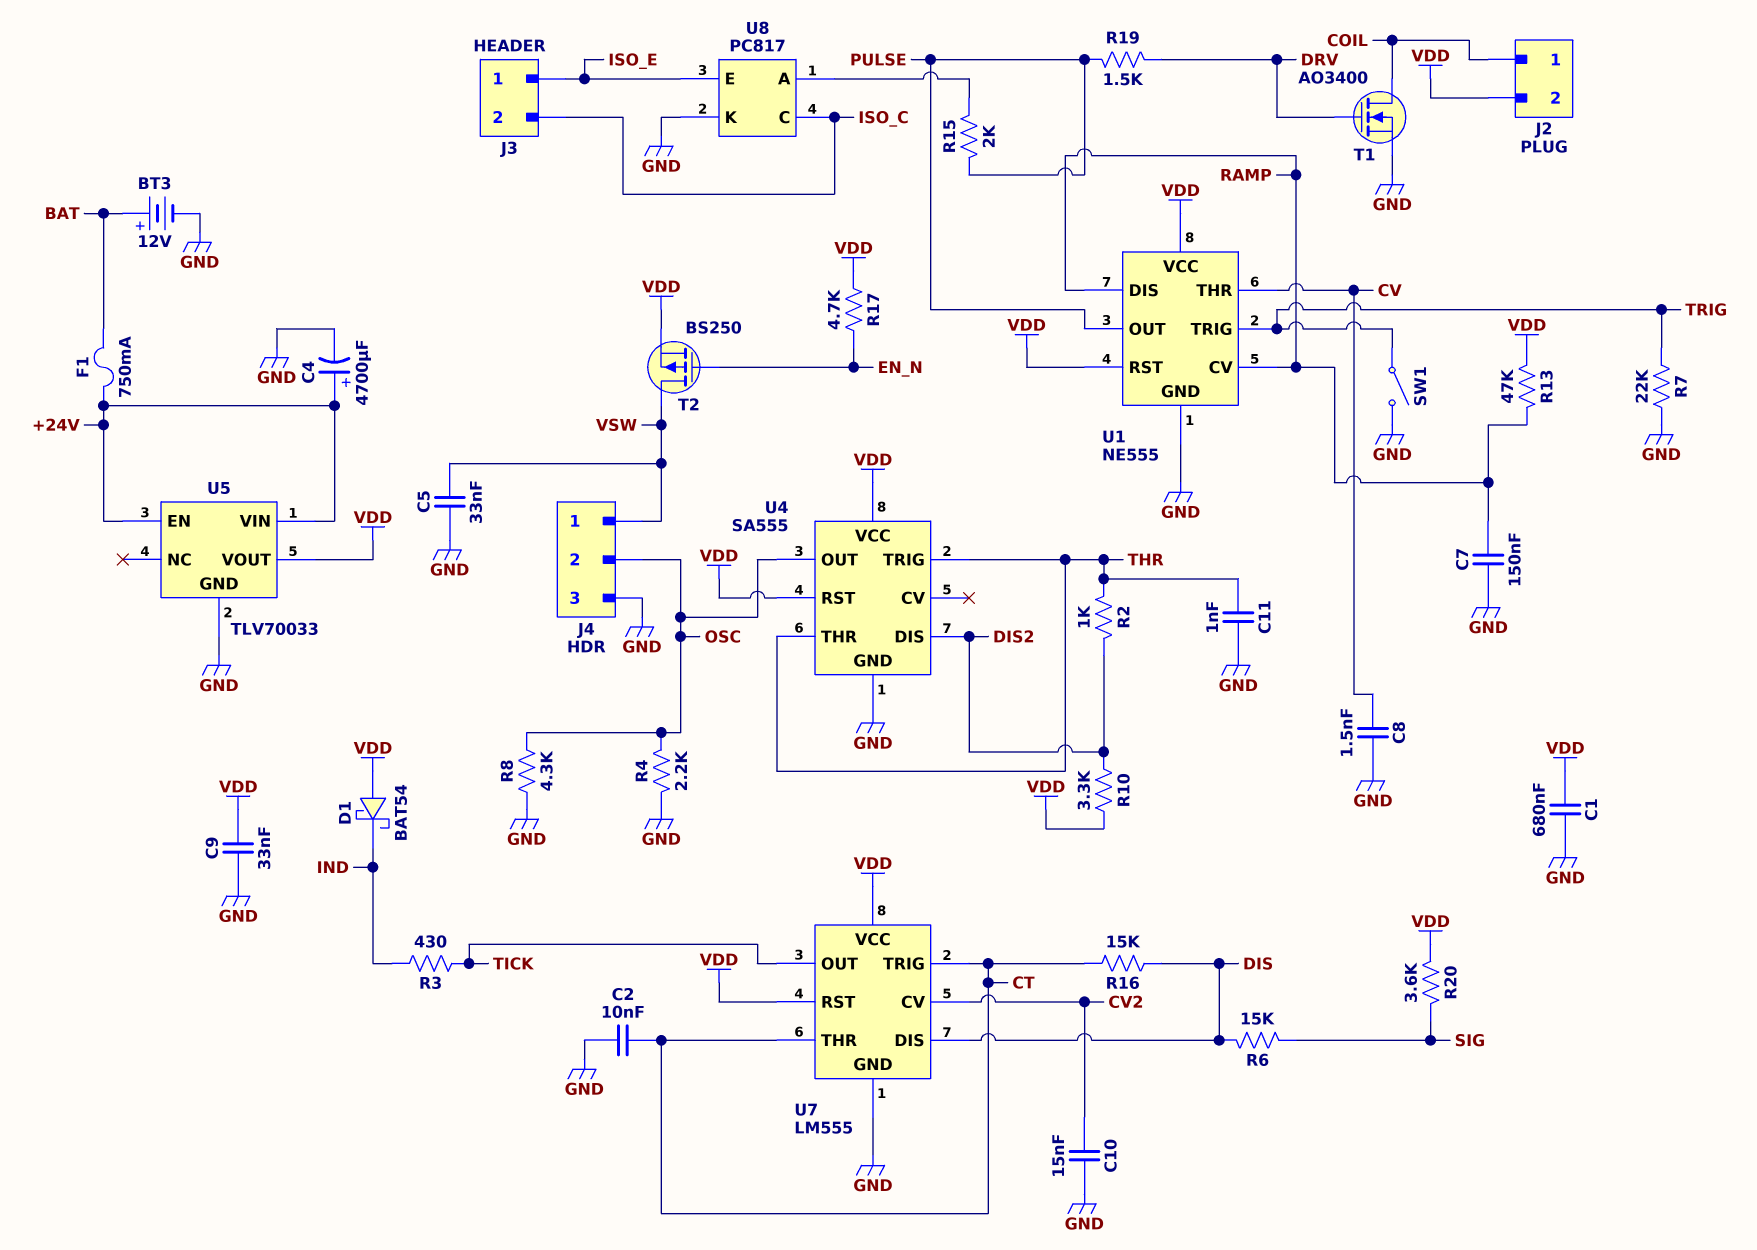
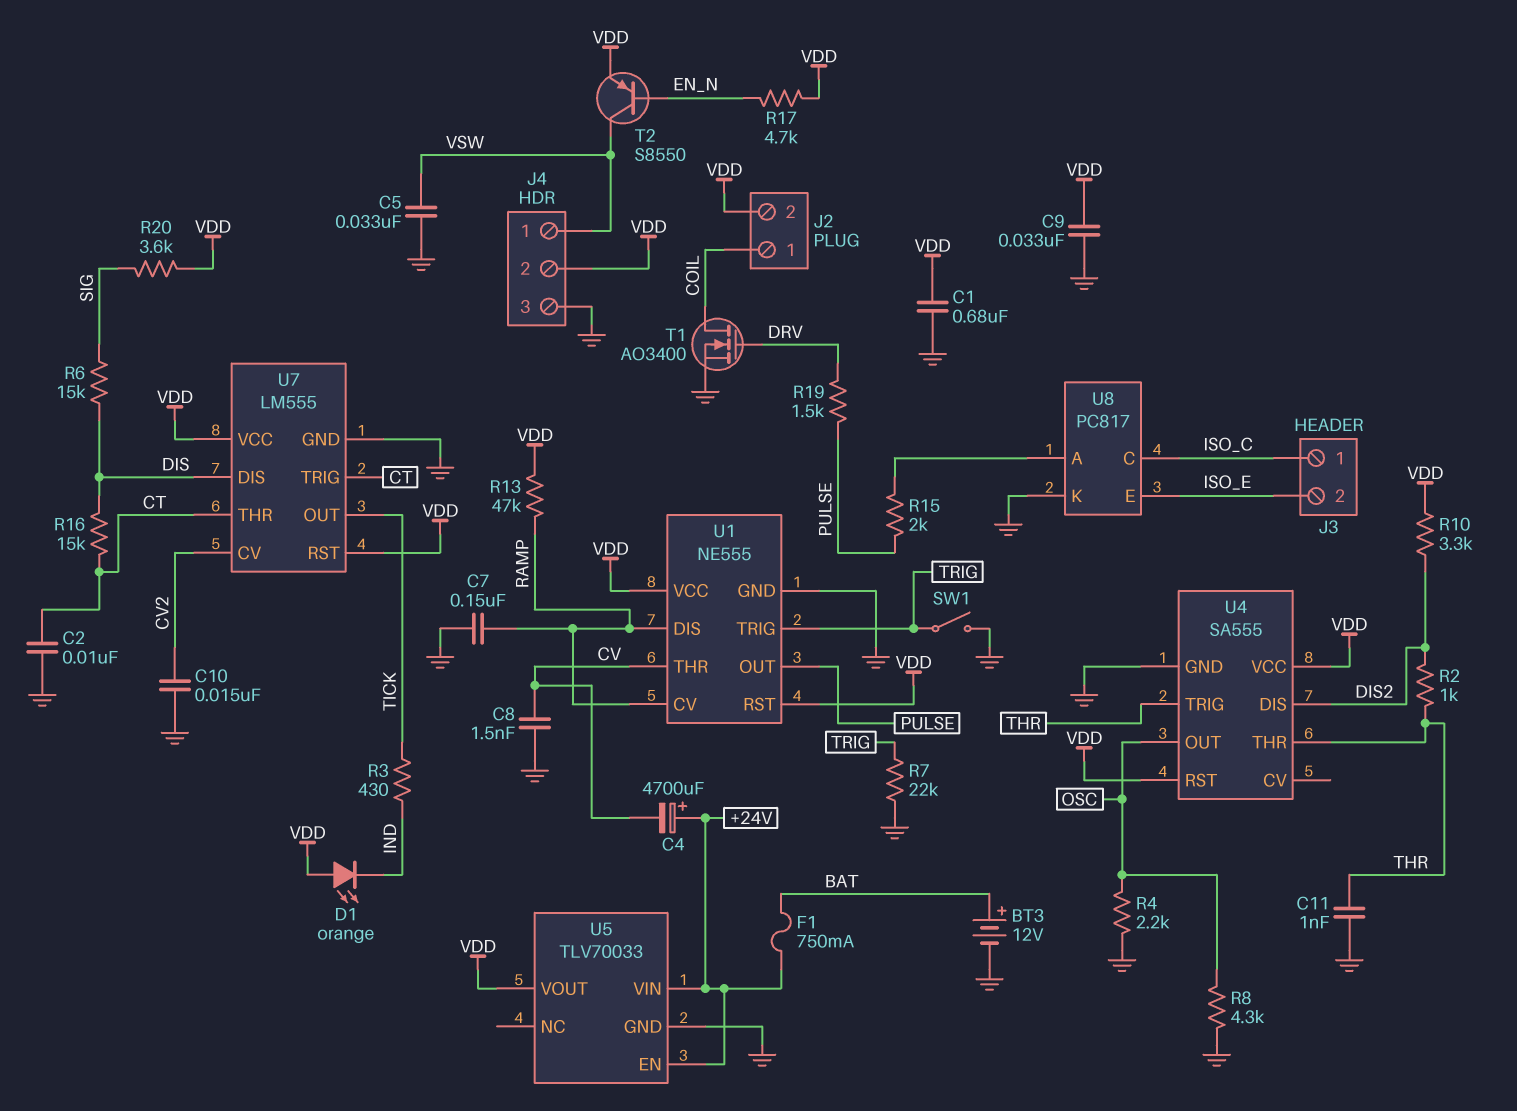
C4: 4700uF (plus +24V, minus GND) -> 4700uF (plus +24V, minus CV)
D1: schottky BAT54 (A VDD, K IND) -> LED orange (A VDD, K IND)
J3 pin 1: ISO_E -> ISO_C
J3 pin 2: ISO_C -> ISO_E
J4 pin 2: OSC -> VDD
T2: PMOS BS250 (G EN_N, D VSW, S VDD) -> PNP S8550 (B EN_N, C VSW, E VDD)

